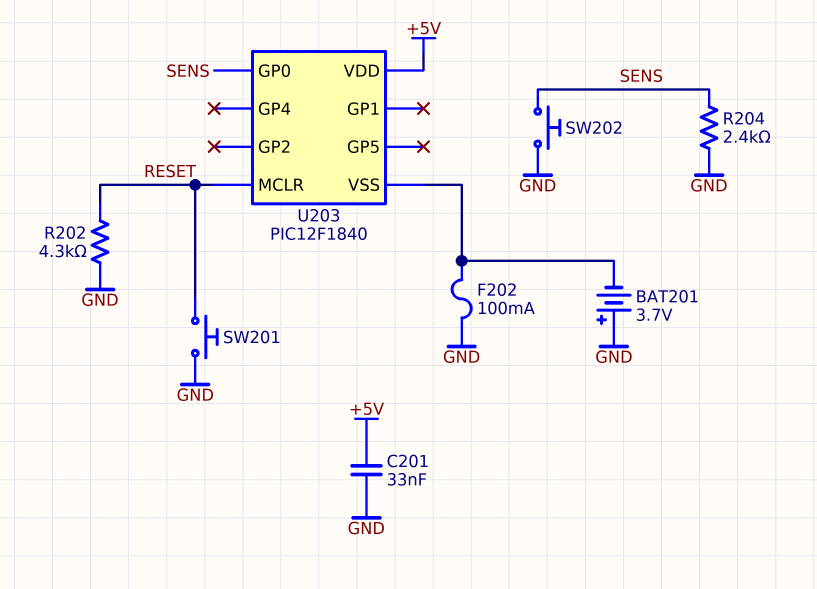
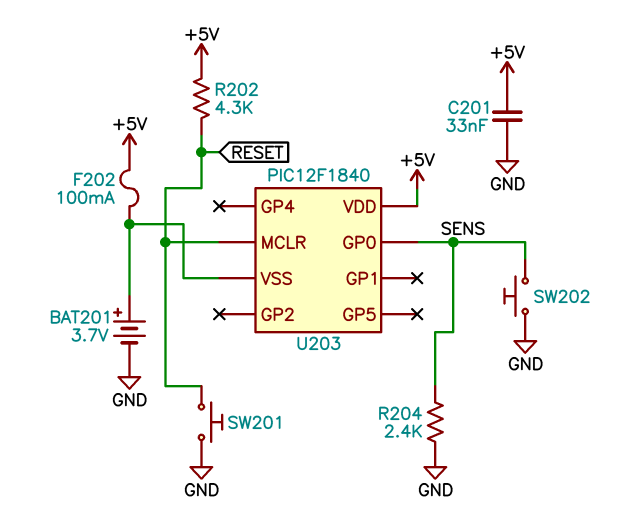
BAT201: 3.7V (plus GND, minus U203/VSS) -> 3.7V (plus U203/VSS, minus GND)
F202: 100mA (GND, U203/VSS) -> 100mA (+5V, U203/VSS)
R202: 4.3k (GND, RESET) -> 4.3k (+5V, RESET)

